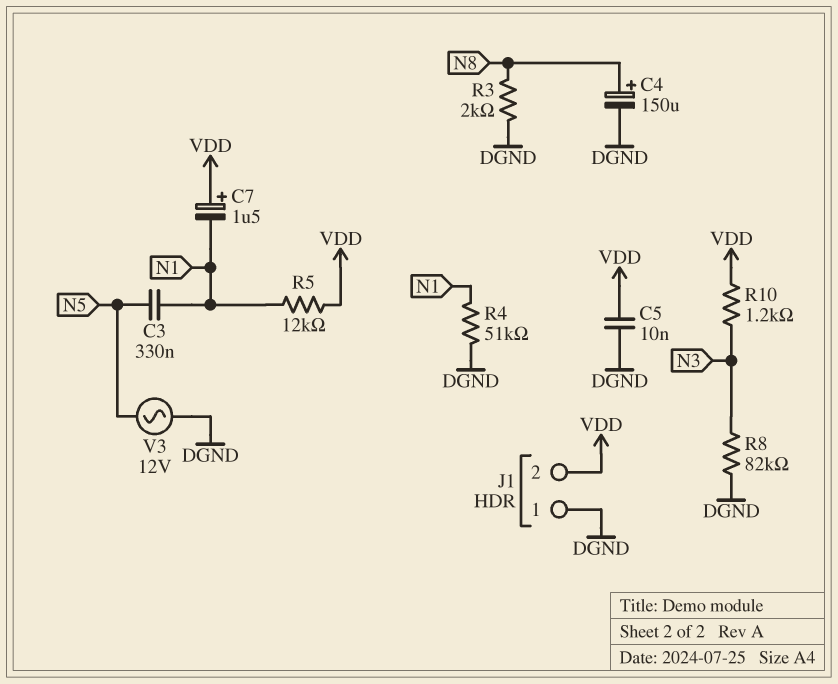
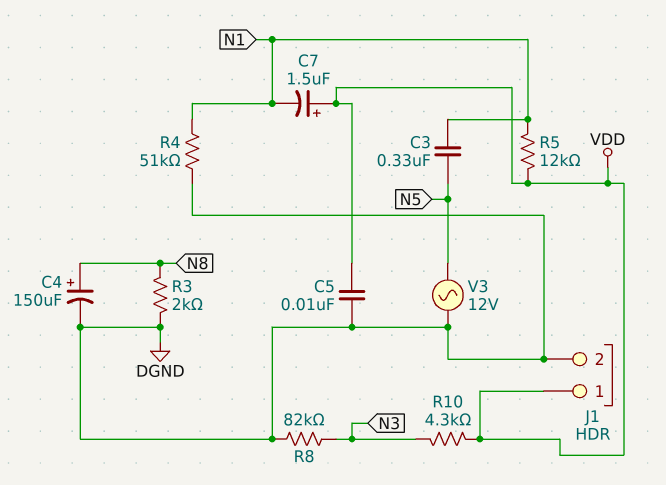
J1 pin 1: DGND -> VDD
J1 pin 2: VDD -> DGND
R10: 1.2k (N3, VDD) -> 4.3k (N3, VDD)

